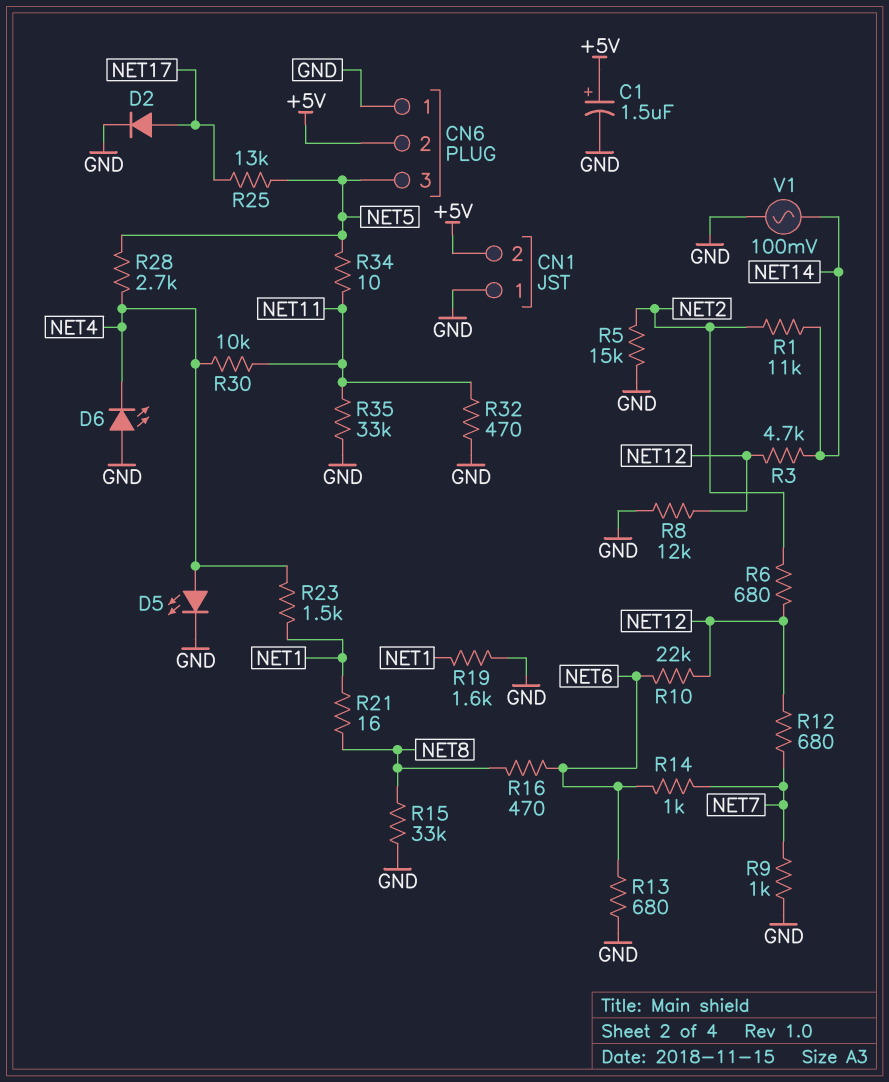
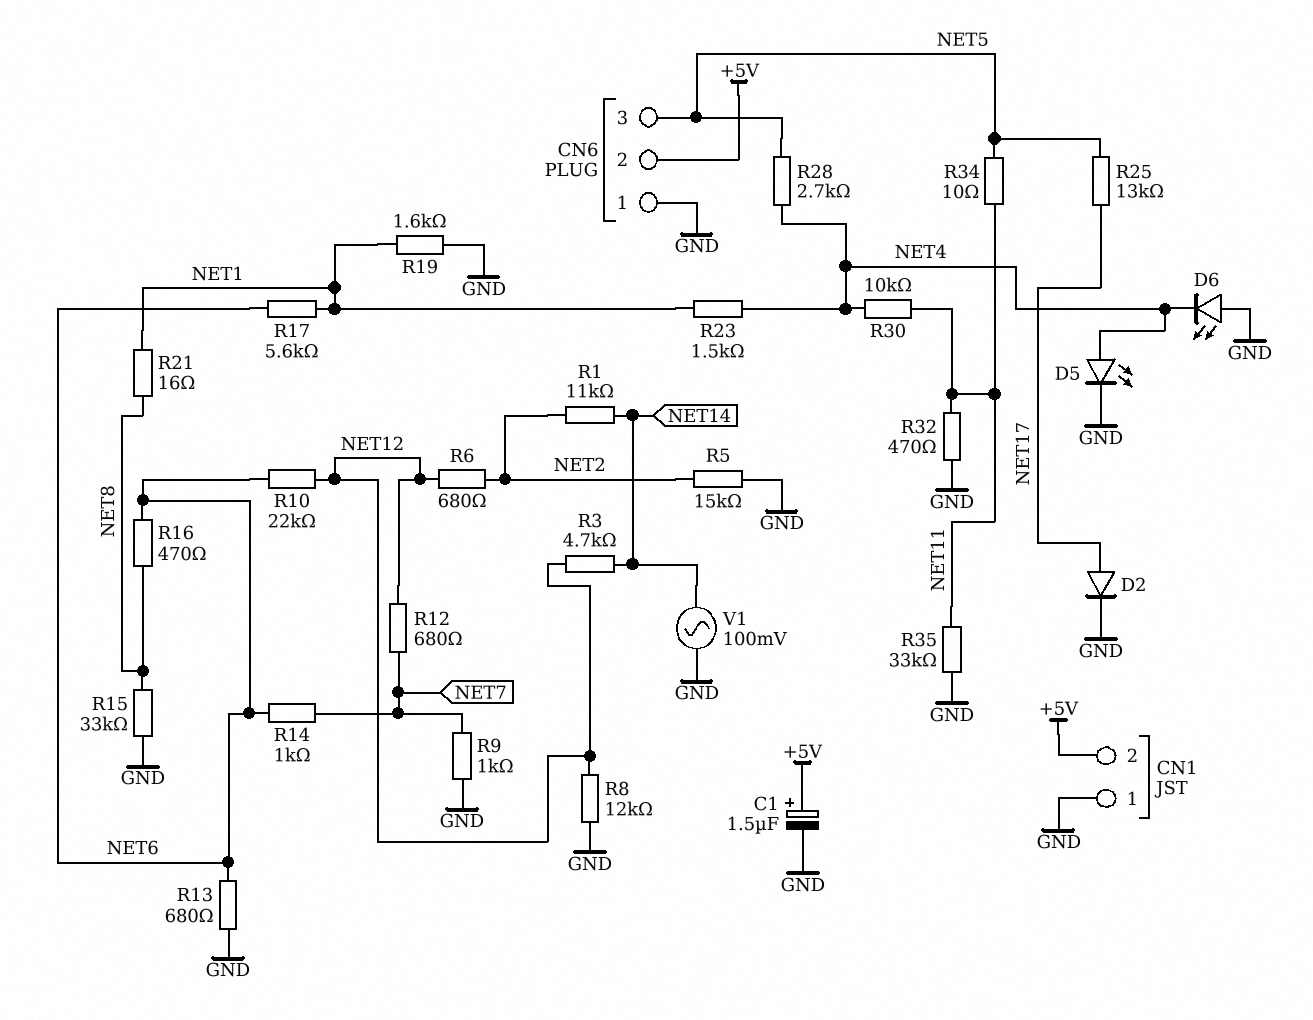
R17: none -> 5.6k (NET1, NET6)

